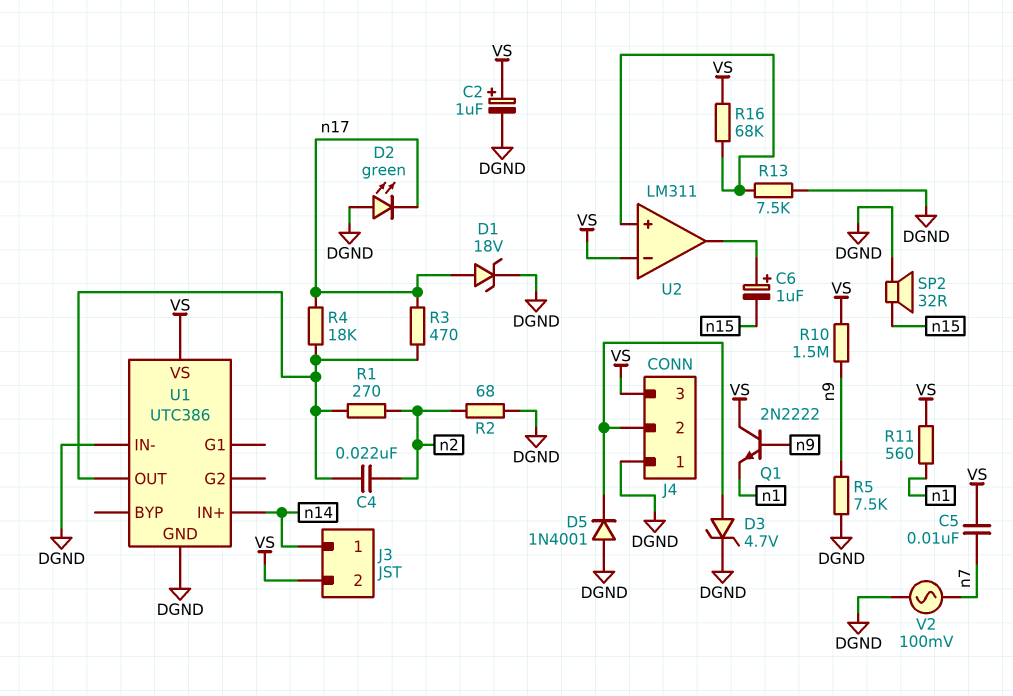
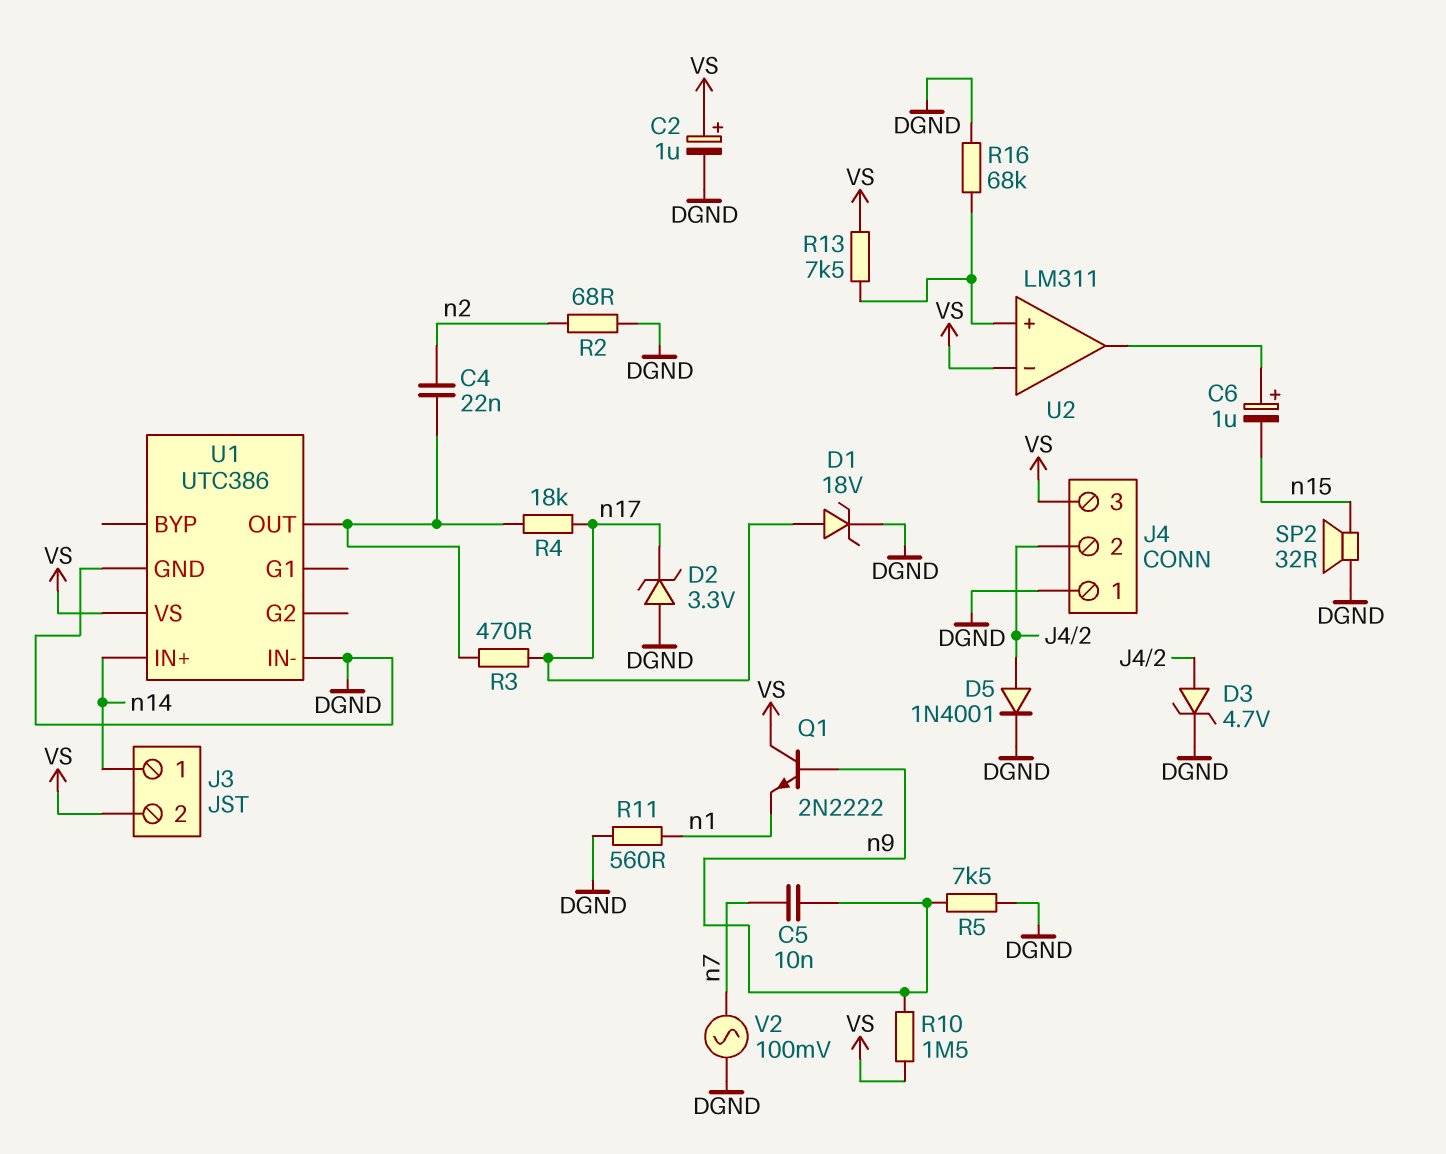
C5: 10nF (VS, n7) -> 10nF (n7, n9)
D2: LED green (A DGND, K n17) -> zener 3.3V (A DGND, K n17)
D5: diode 1N4001 (A DGND, K J4/2) -> diode 1N4001 (A J4/2, K DGND)
R1: 270 (U1/OUT, n2) -> none
R11: 560 (VS, n1) -> 560 (DGND, n1)
R13: 7.5k (DGND, U2/in+) -> 7.5k (U2/in+, VS)
R16: 68k (U2/in+, VS) -> 68k (DGND, U2/in+)

